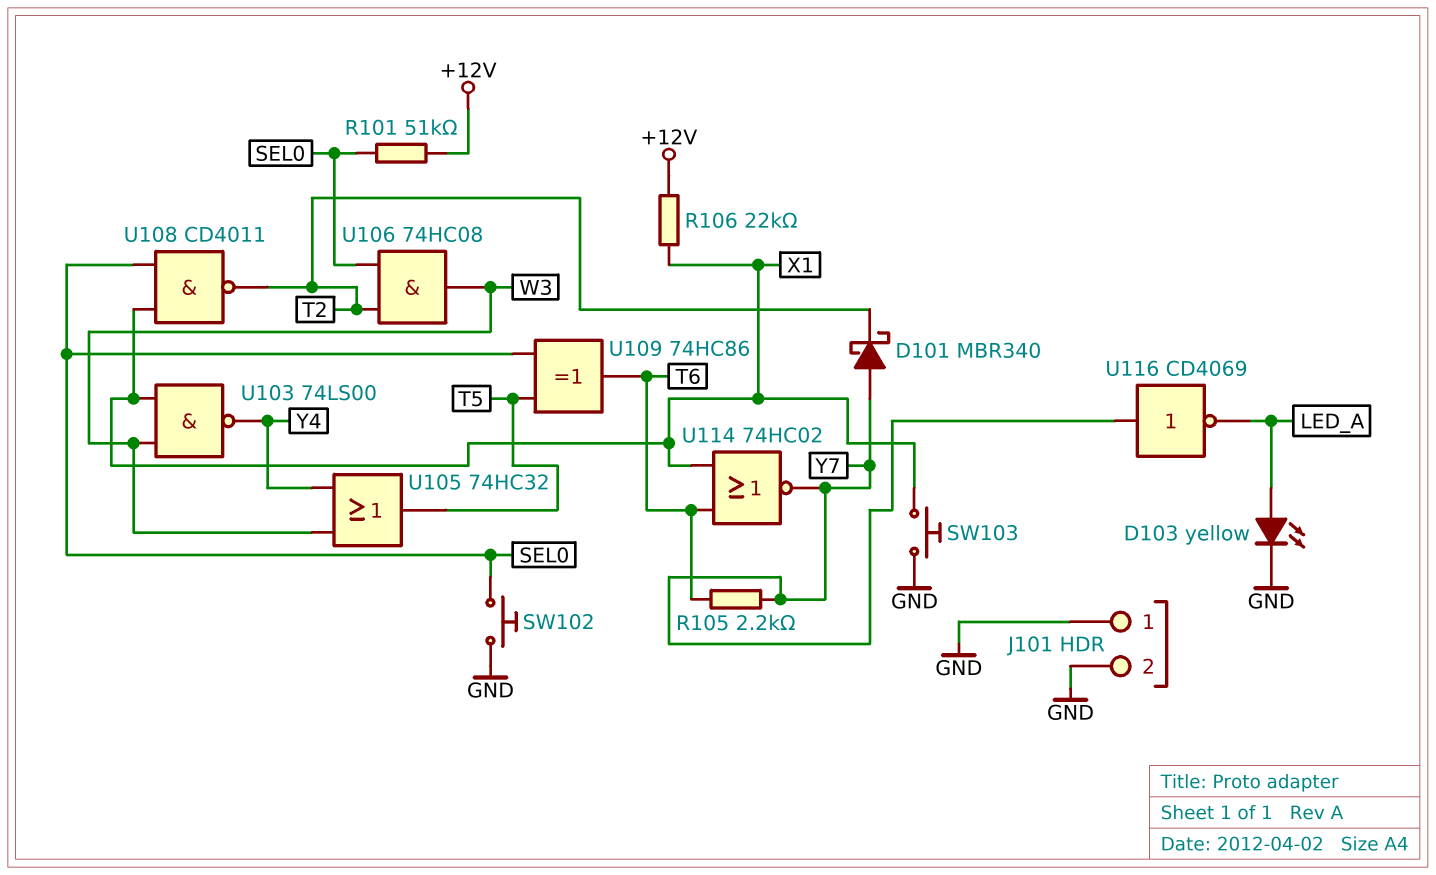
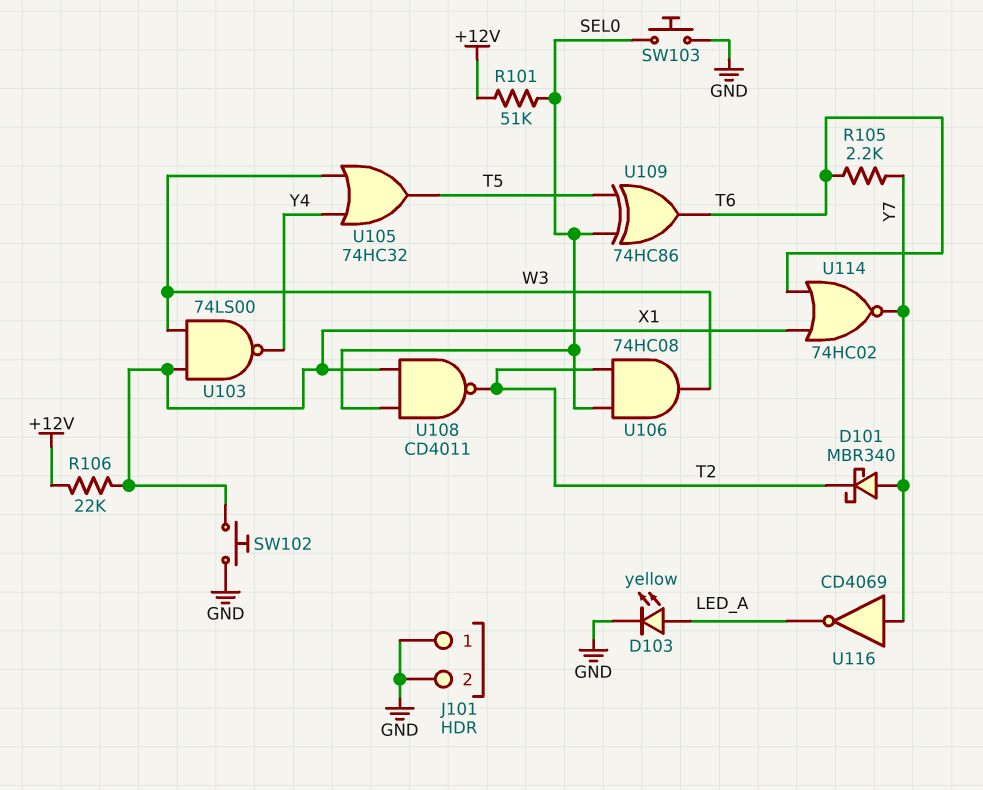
SW102: button (GND, SEL0) -> button (GND, X1)
SW103: button (GND, X1) -> button (GND, SEL0)

